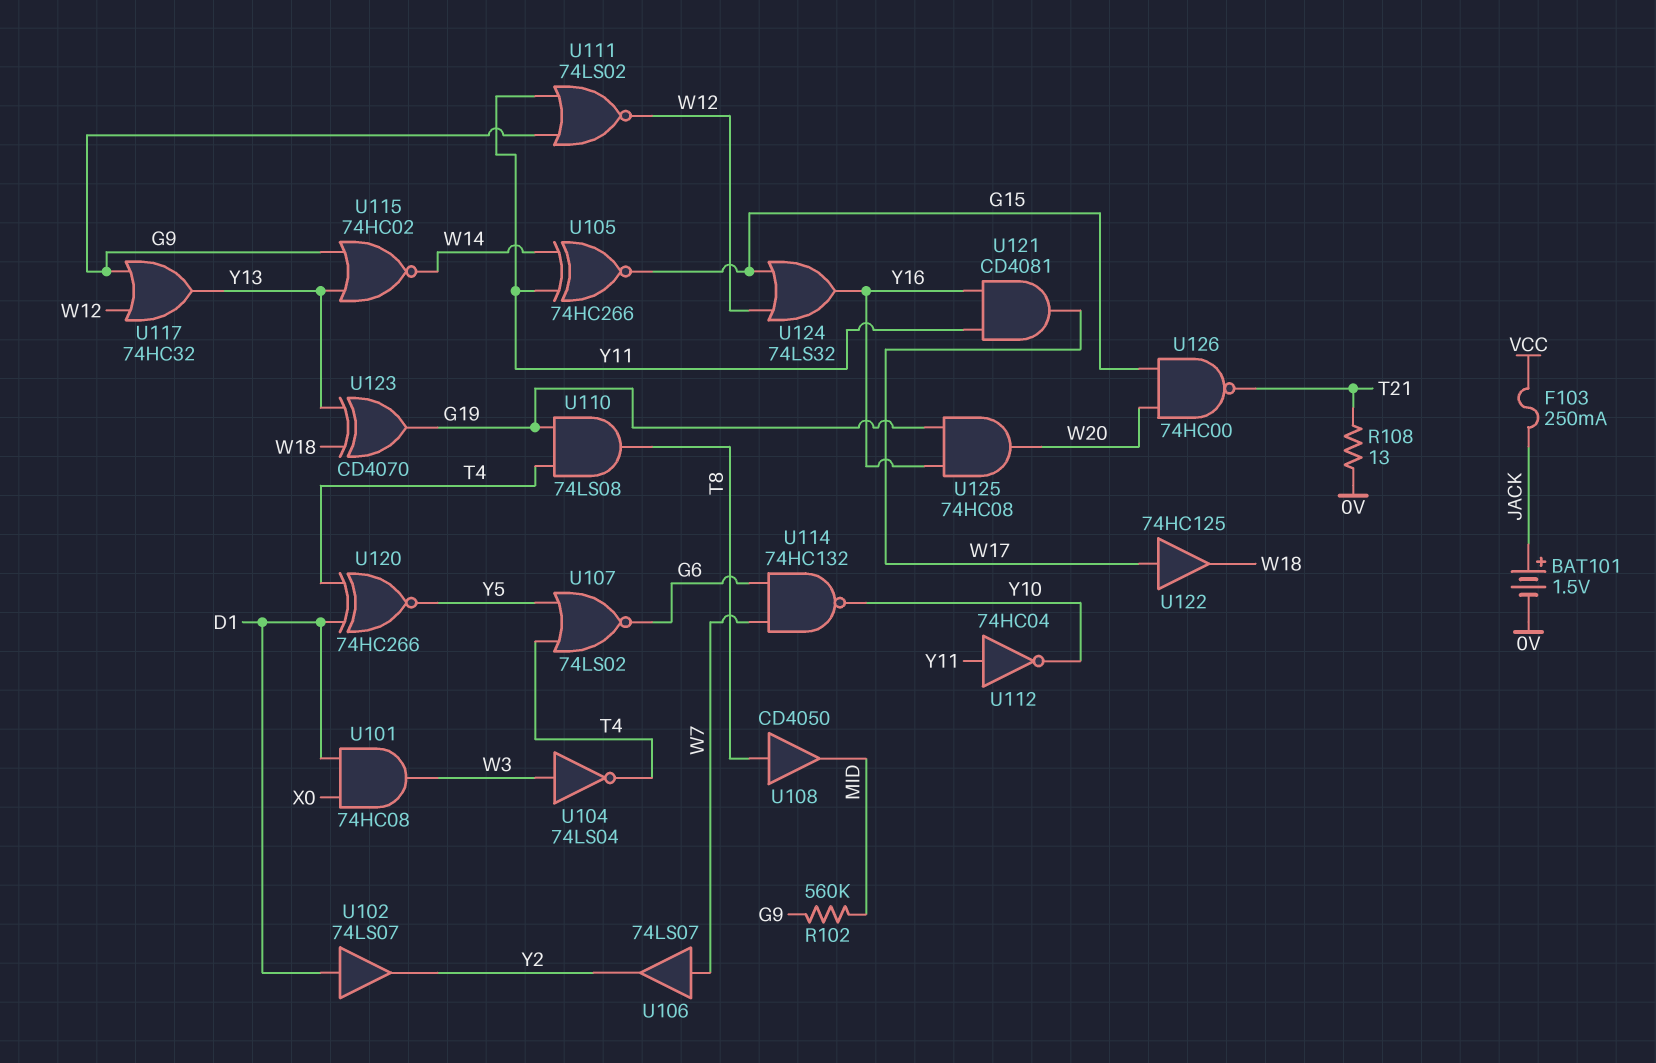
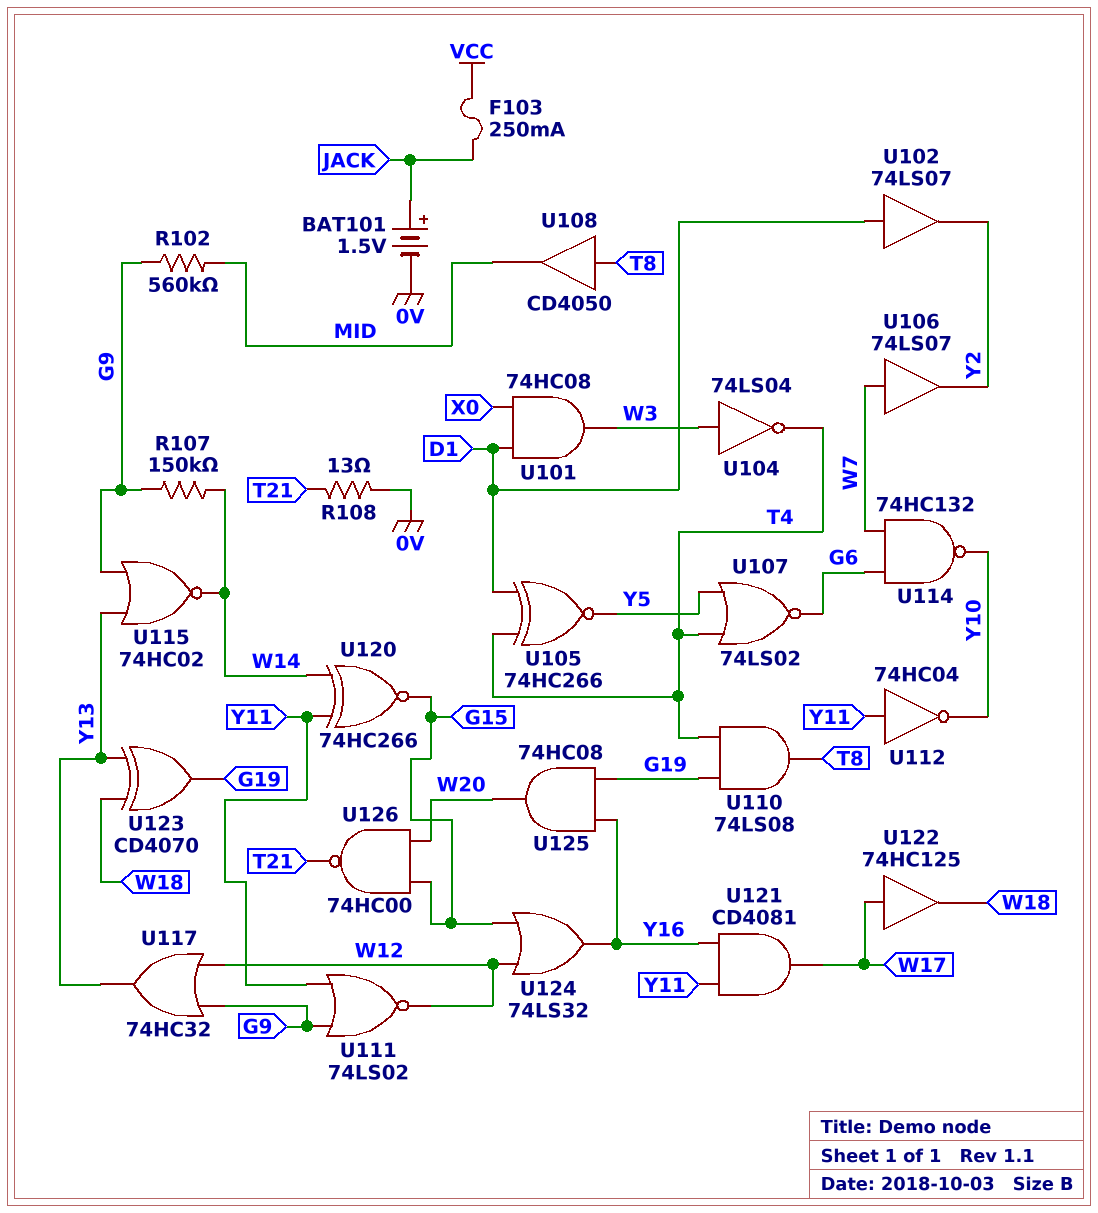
R107: none -> 150k (G9, W14)
U105: XNOR 74HC266 (in W14, in Y11, out G15) -> XNOR 74HC266 (in D1, in T4, out Y5)
U120: XNOR 74HC266 (in D1, in T4, out Y5) -> XNOR 74HC266 (in W14, in Y11, out G15)

